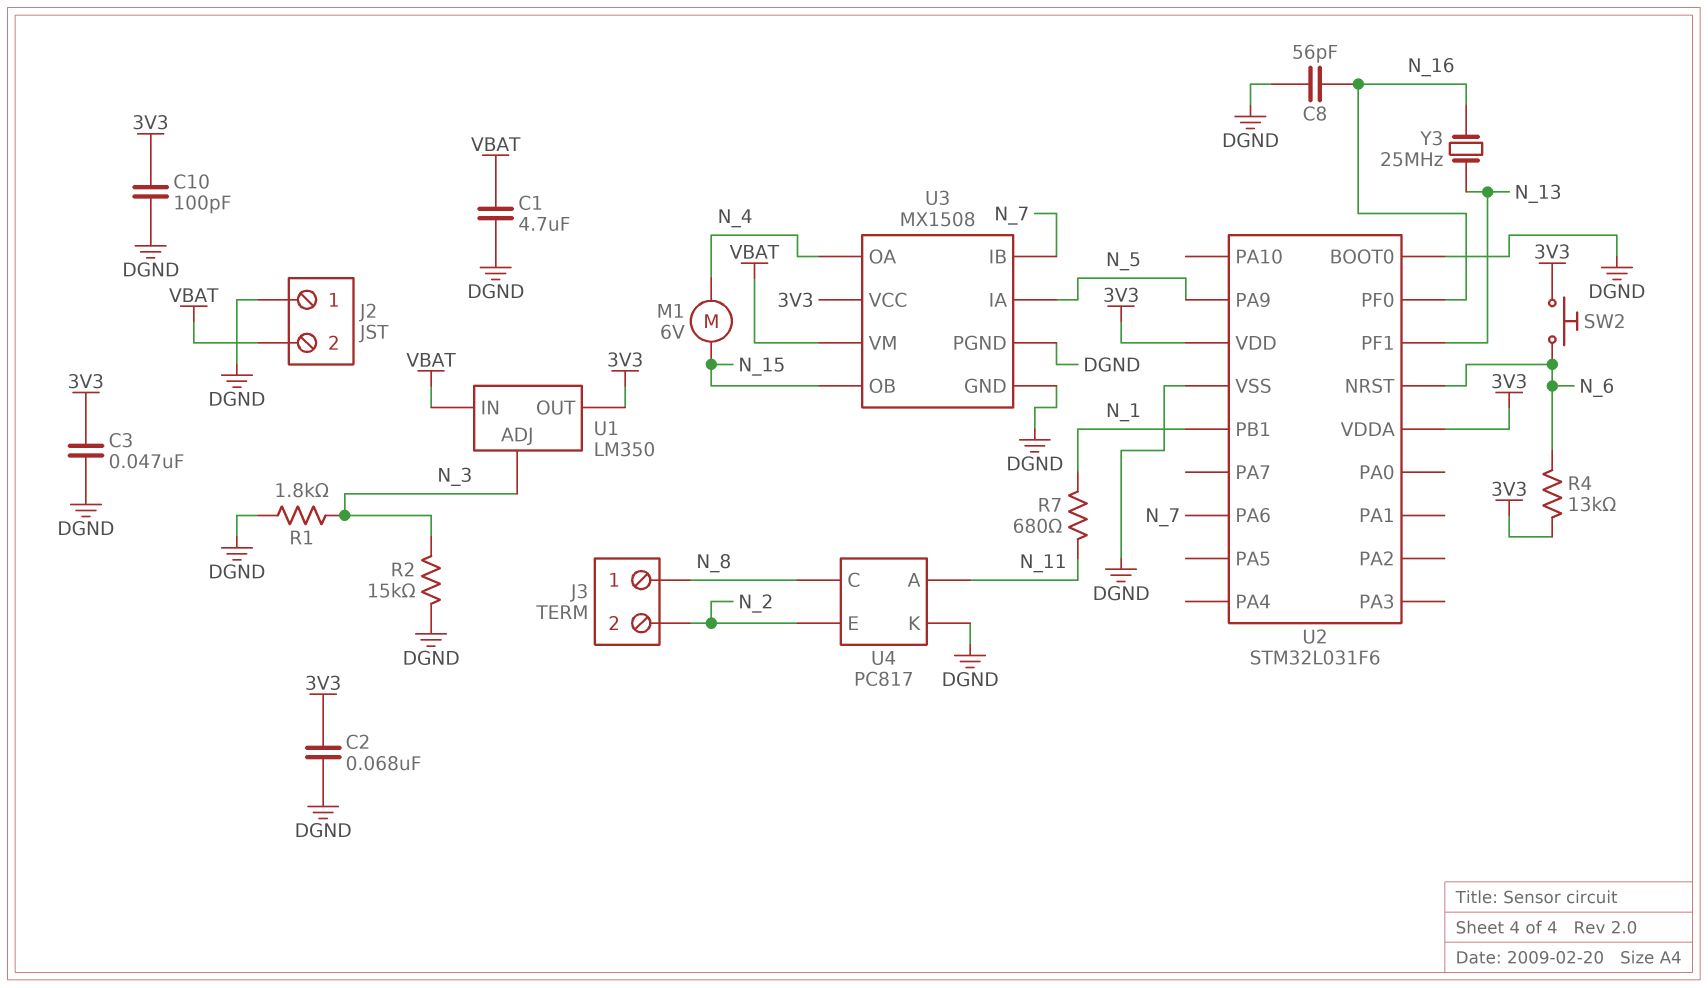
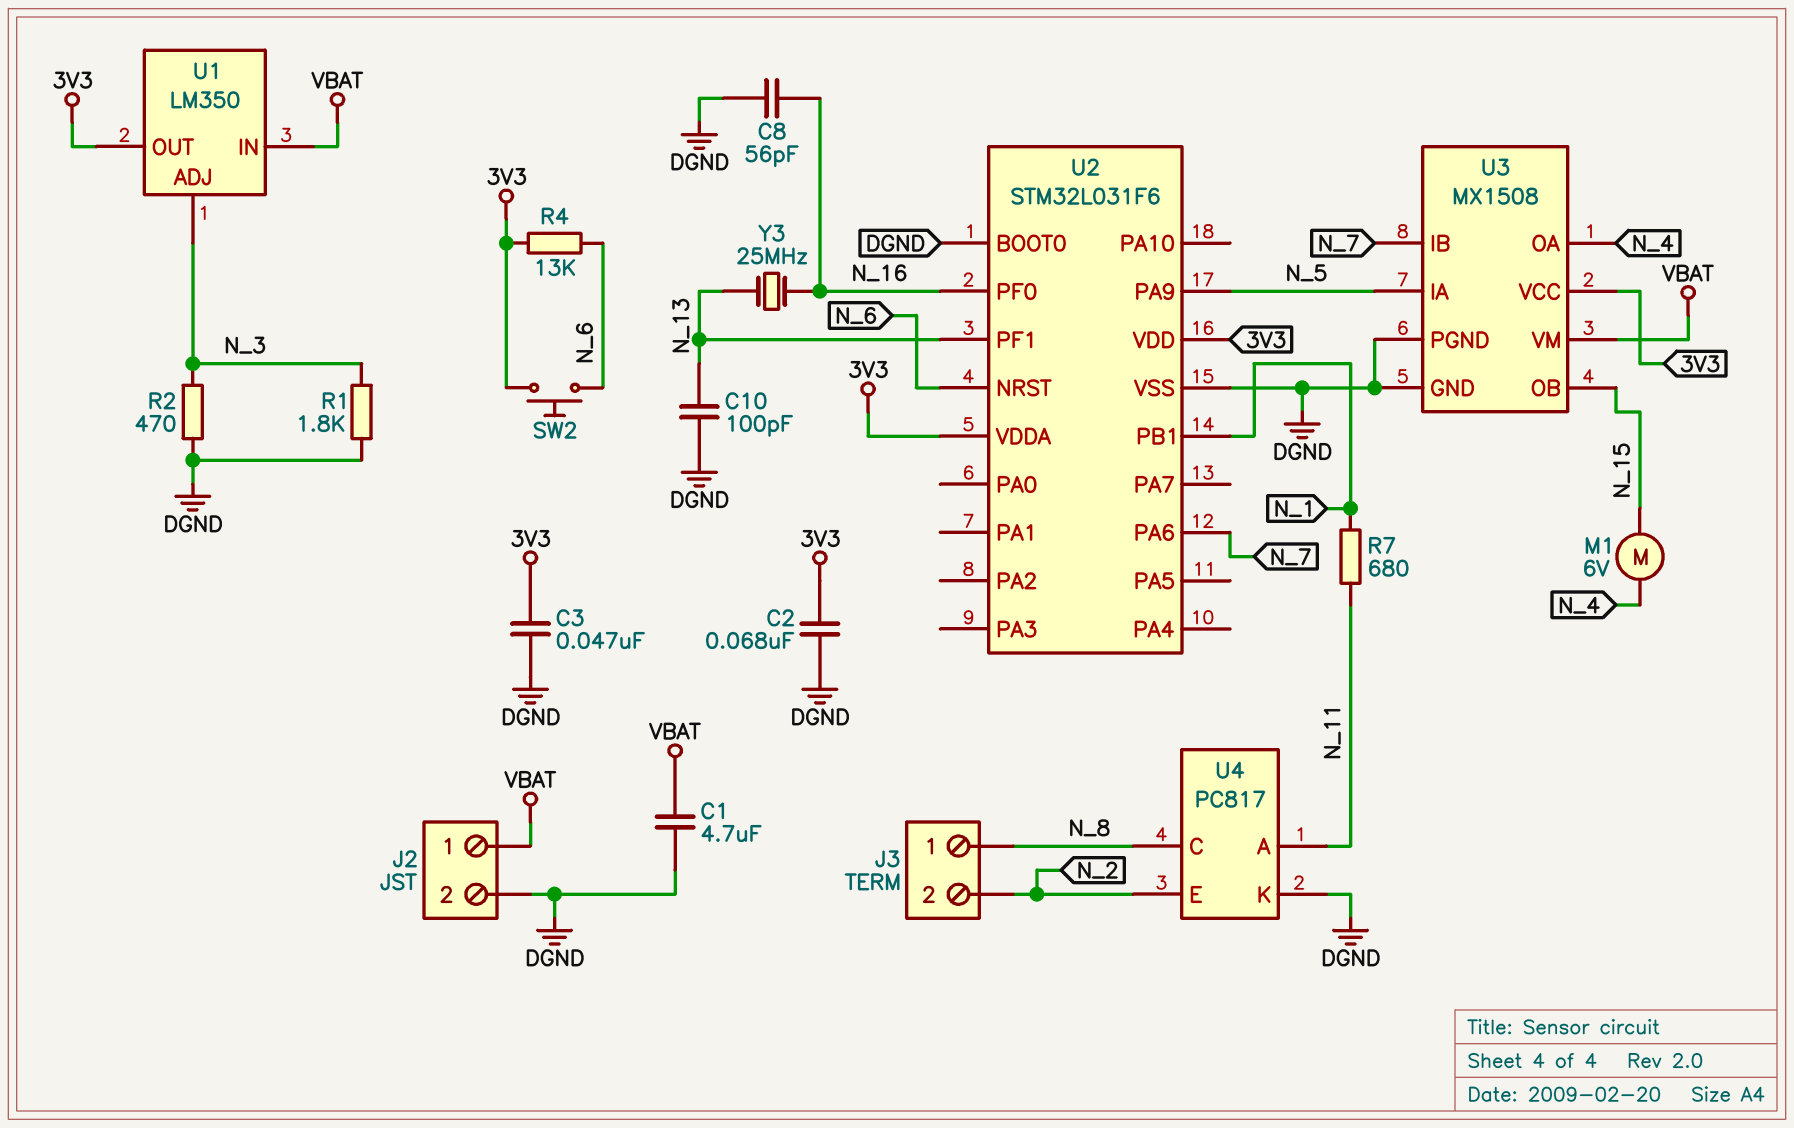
C10: 100pF (3V3, DGND) -> 100pF (DGND, N_13)
J2 pin 1: DGND -> VBAT
J2 pin 2: VBAT -> DGND
R2: 15k (DGND, N_3) -> 470 (DGND, N_3)

